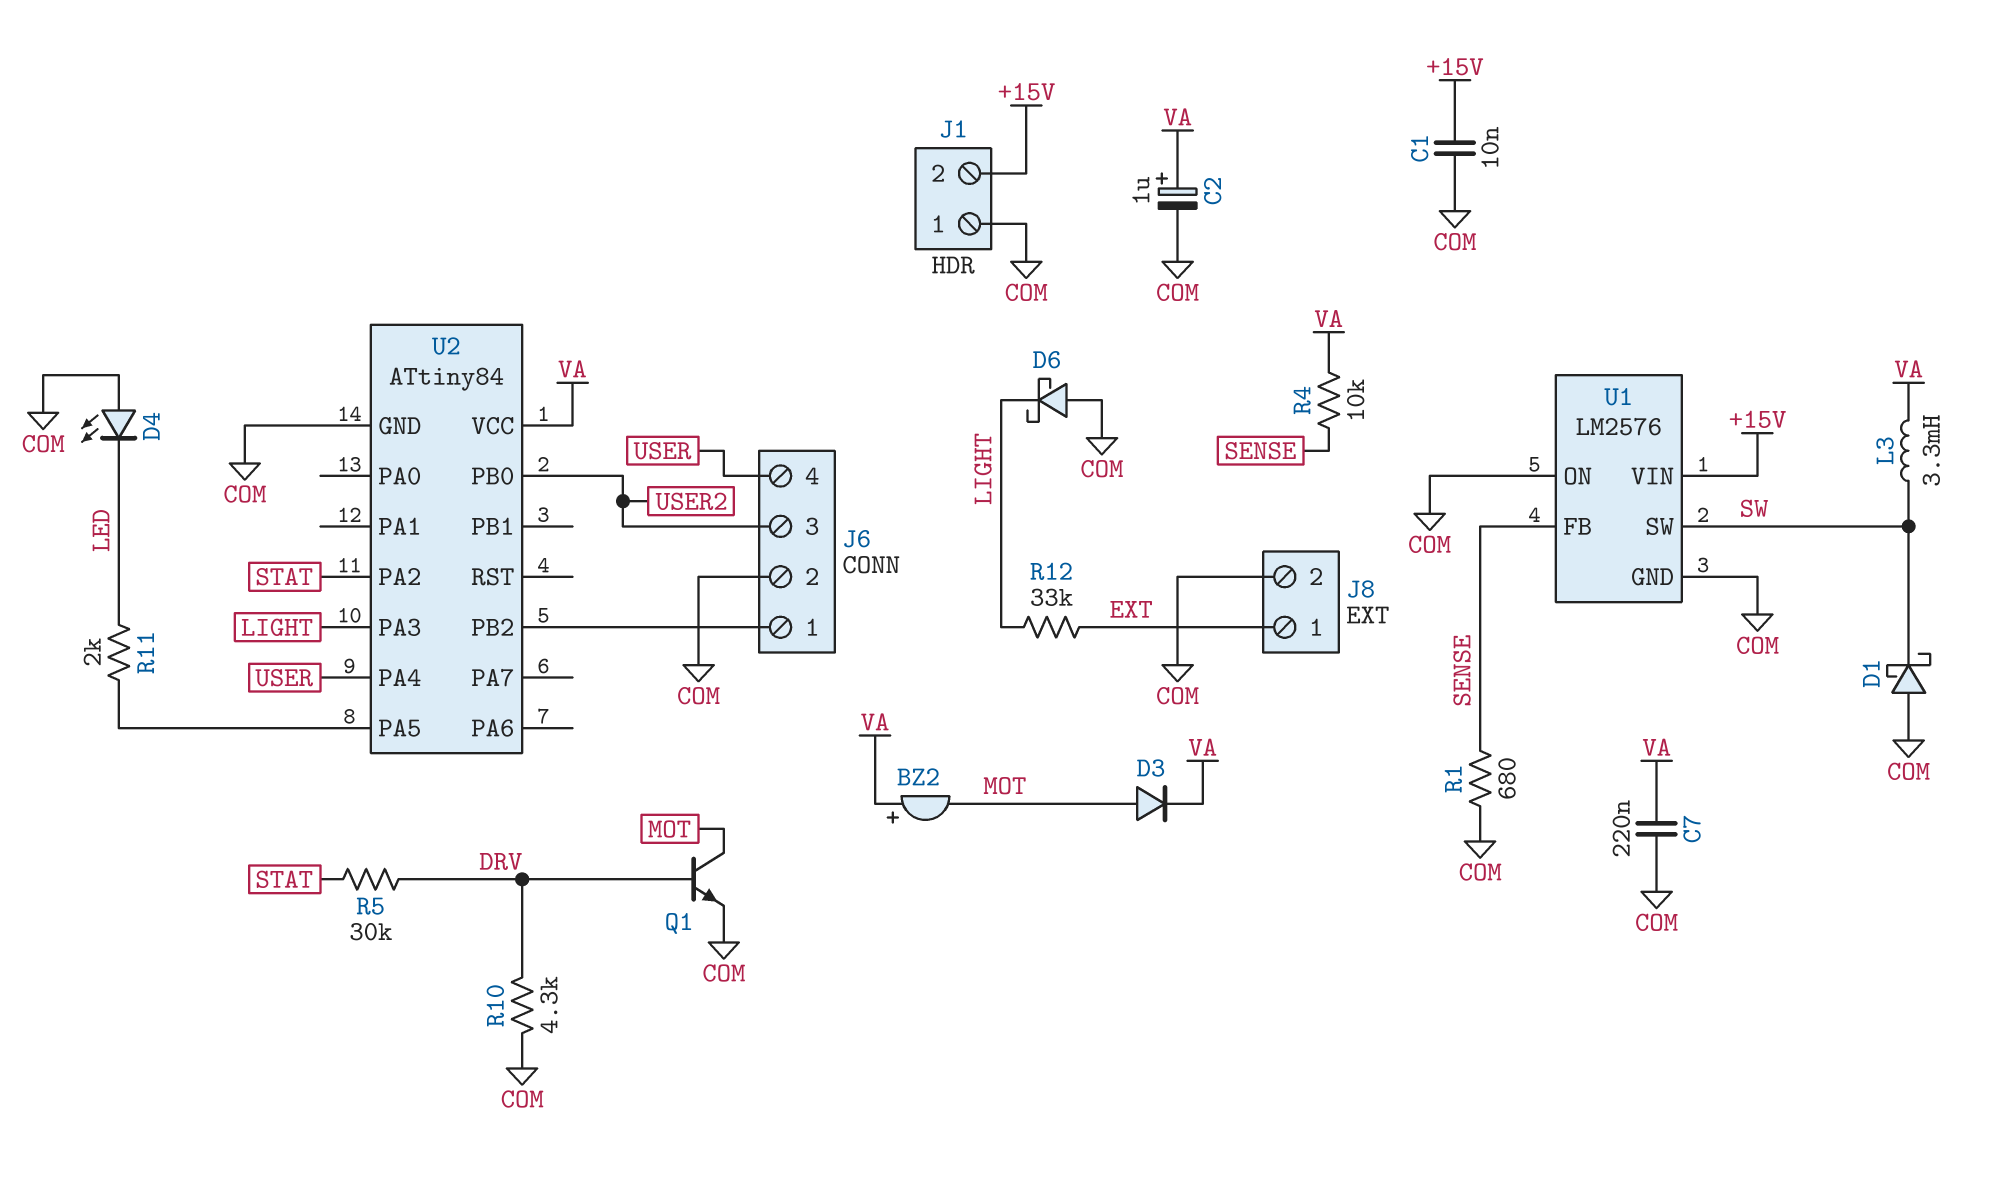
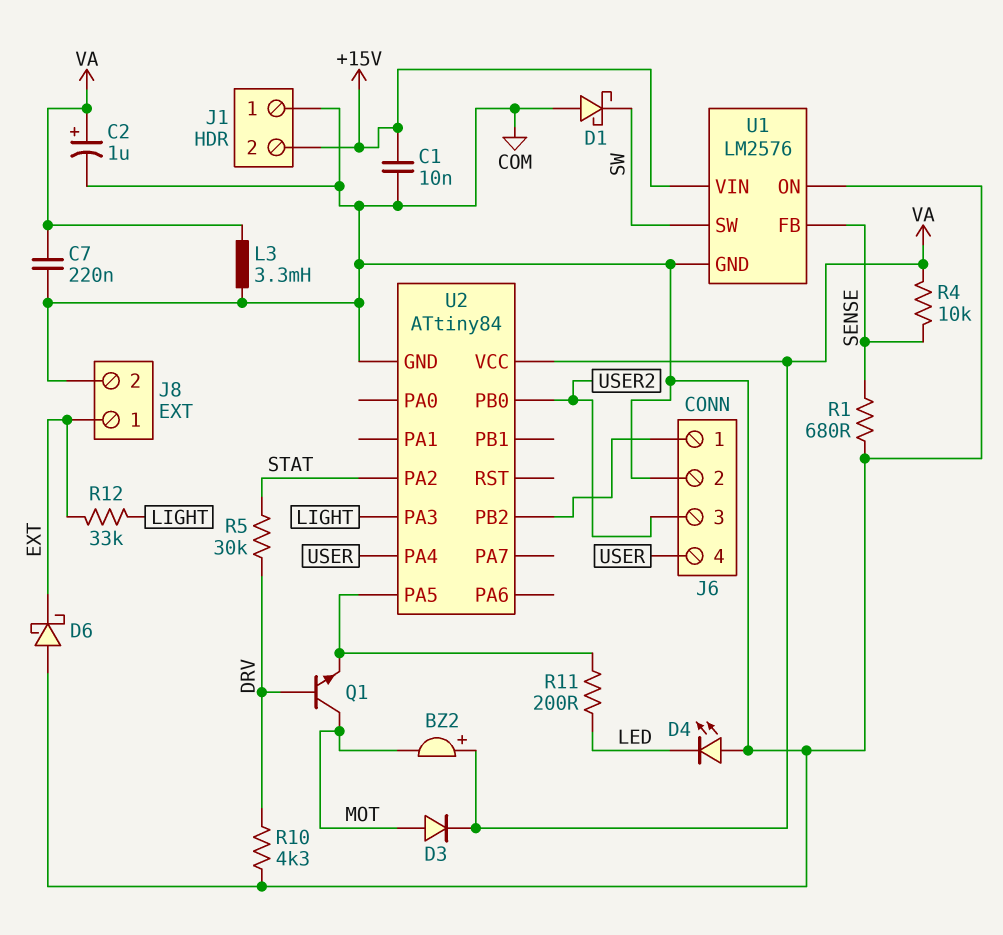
D6: schottky (A COM, K LIGHT) -> schottky (A COM, K EXT)
L3: 3.3mH (SW, VA) -> 3.3mH (COM, VA)
Q1: NPN (B DRV, C MOT, E COM) -> NPN (B DRV, C MOT, E U2/PA5)
R11: 2k (LED, U2/PA5) -> 200 (LED, U2/PA5)

